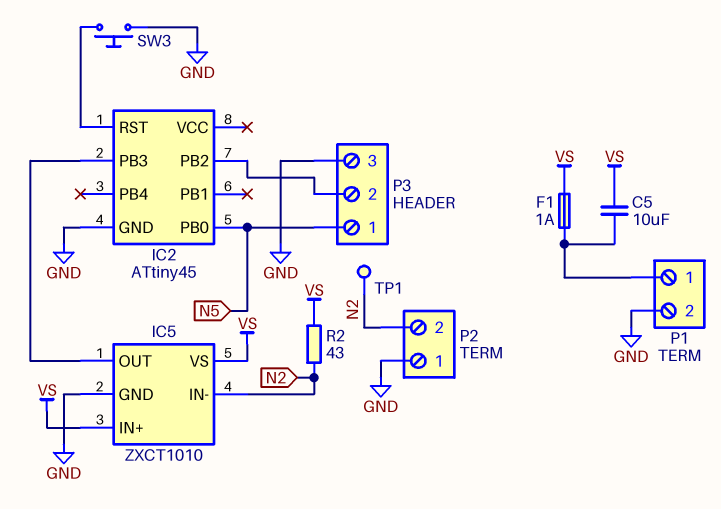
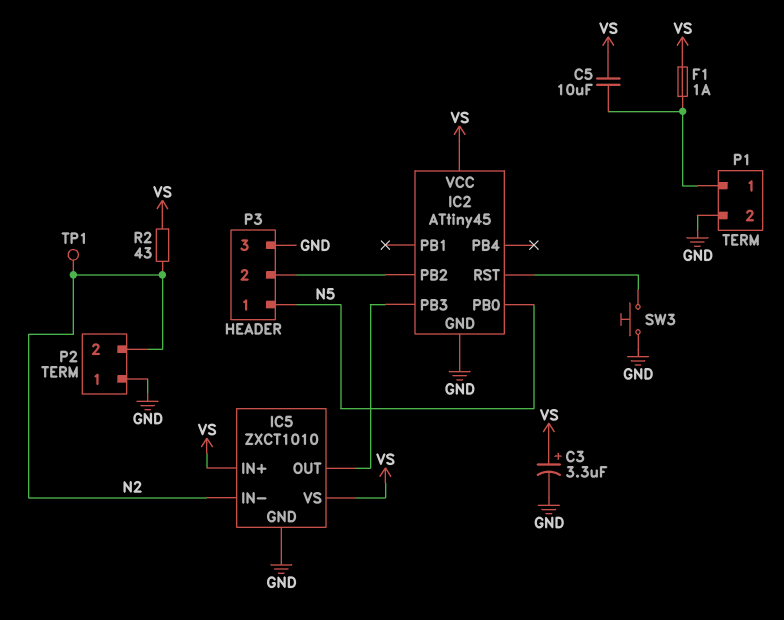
C3: none -> 3.3uF (plus VS, minus GND)
IC2 pin VCC: none -> VS

